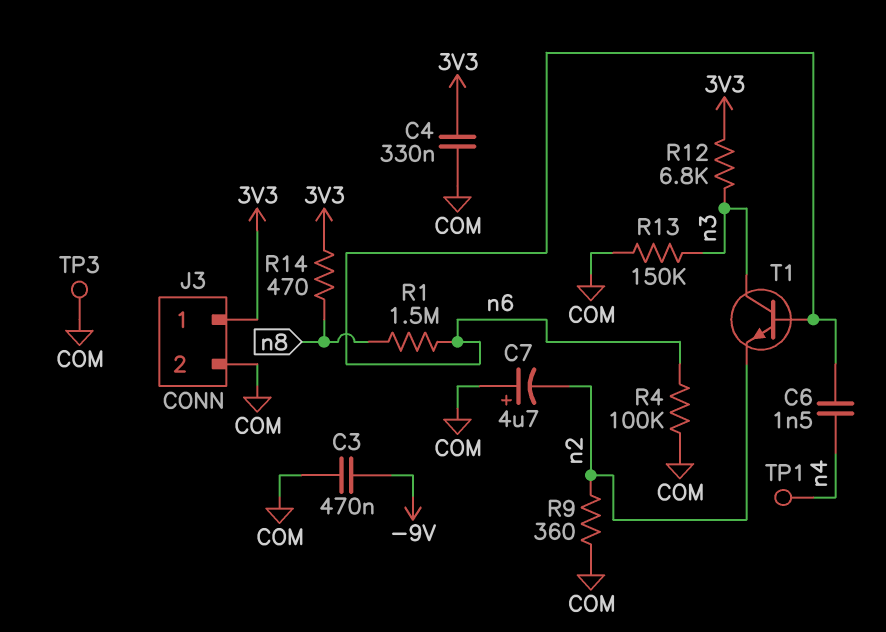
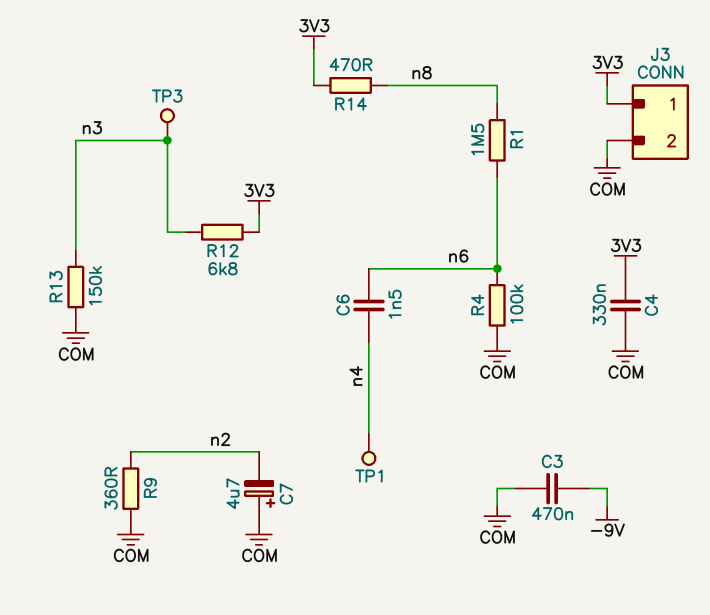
T1: NPN (B n6, C n3, E n2) -> none
TP3: test point (COM) -> test point (n3)

